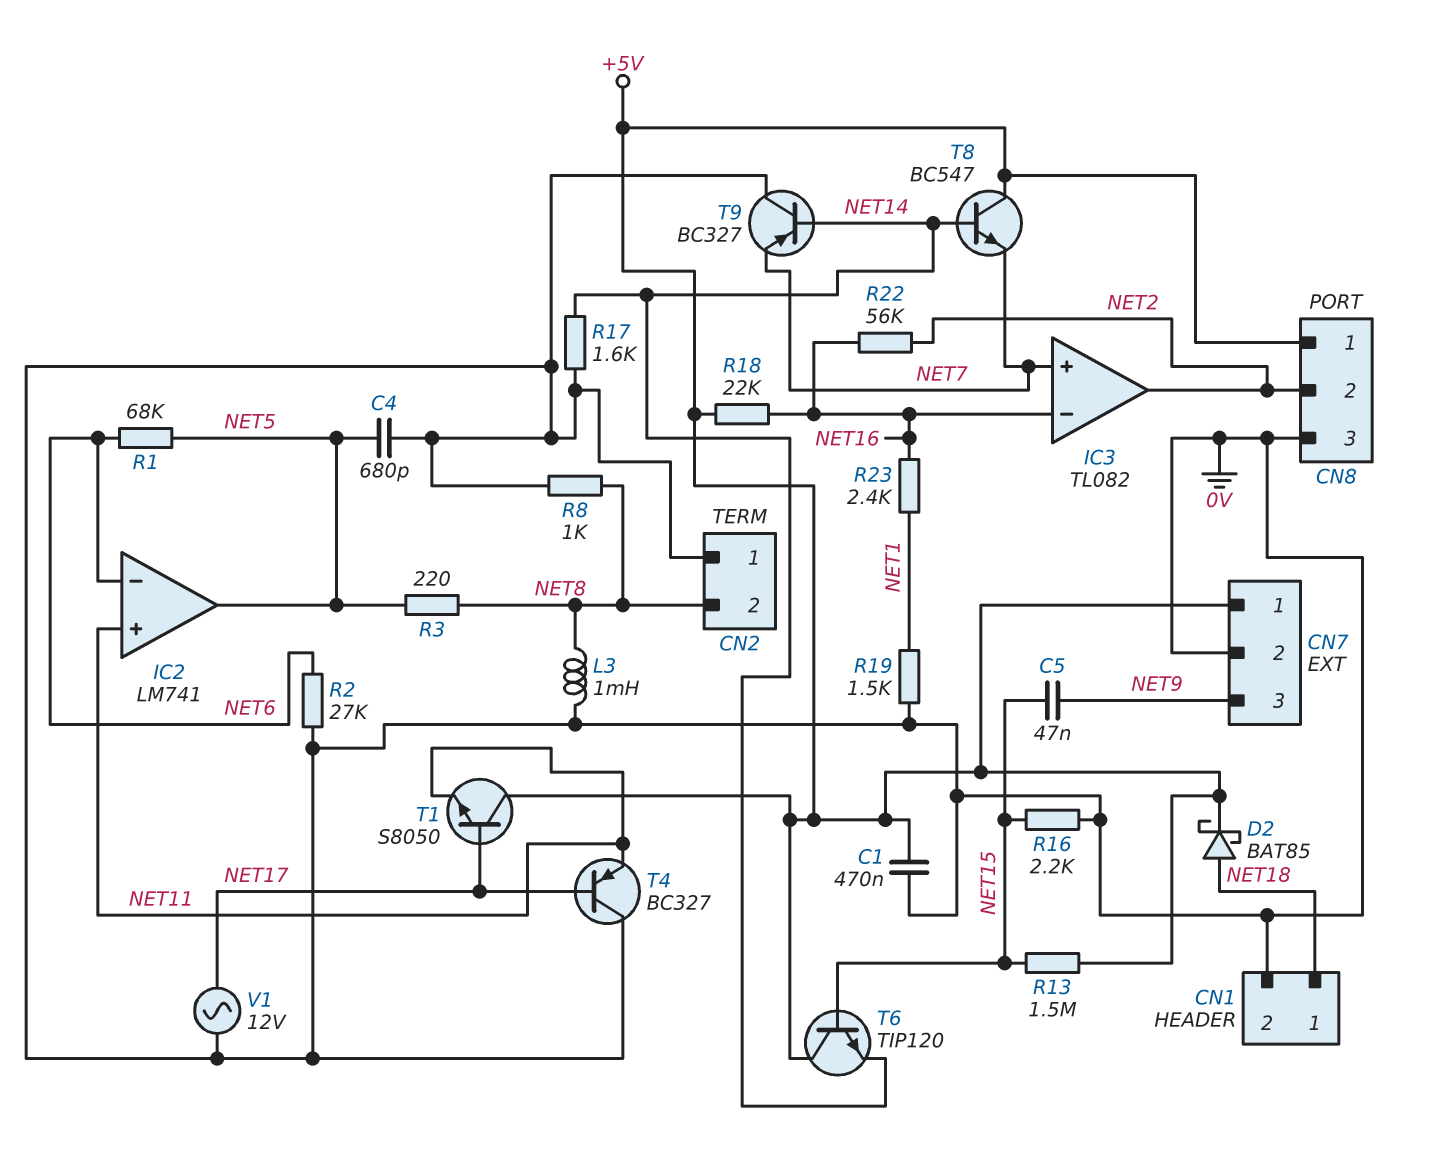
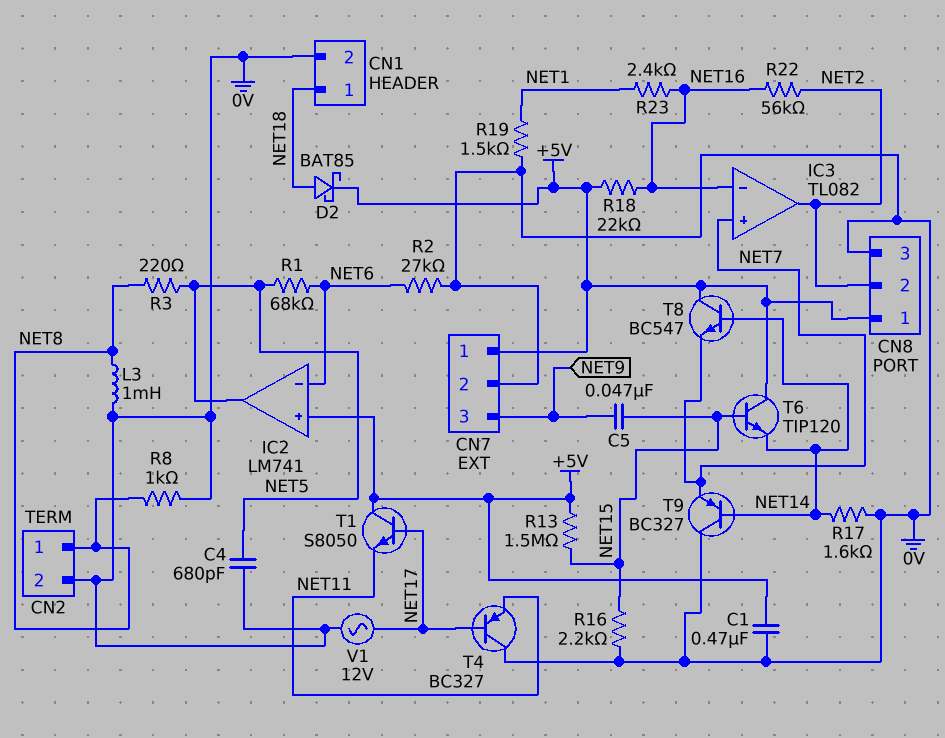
CN2 pin 1: 0V -> NET8
CN2 pin 2: NET8 -> 0V
IC2 pin in+: NET11 -> +5V

